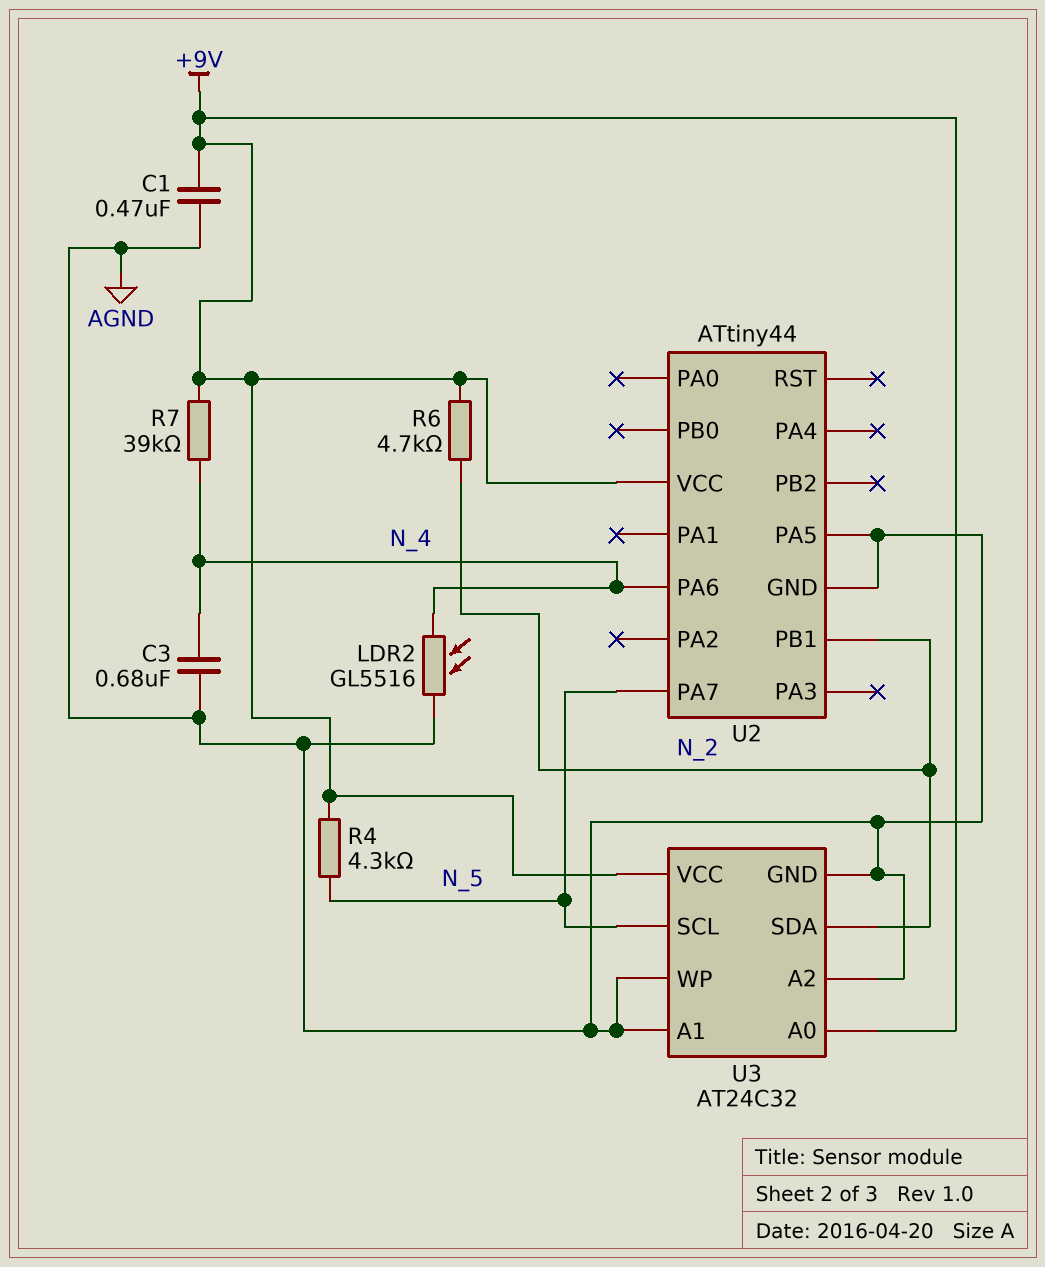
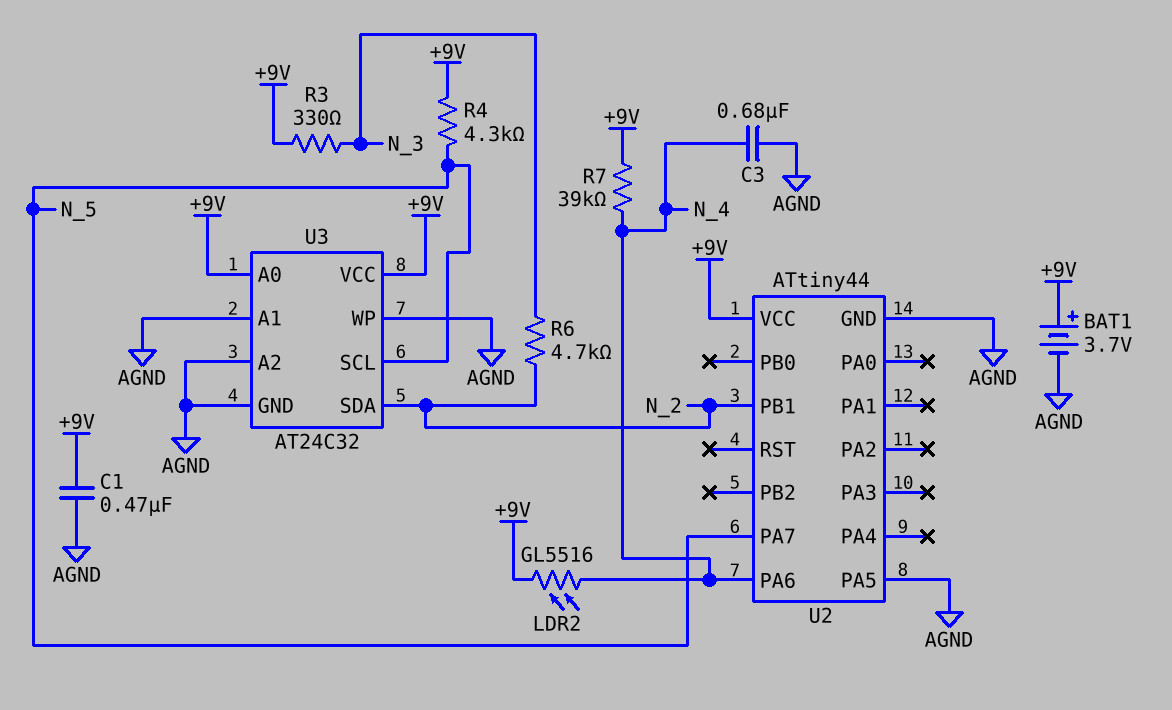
BAT1: none -> 3.7V (plus +9V, minus AGND)
LDR2: GL5516 (AGND, N_4) -> GL5516 (+9V, N_4)
R3: none -> 330 (+9V, N_3)
R6: 4.7k (+9V, N_2) -> 4.7k (N_2, N_3)

